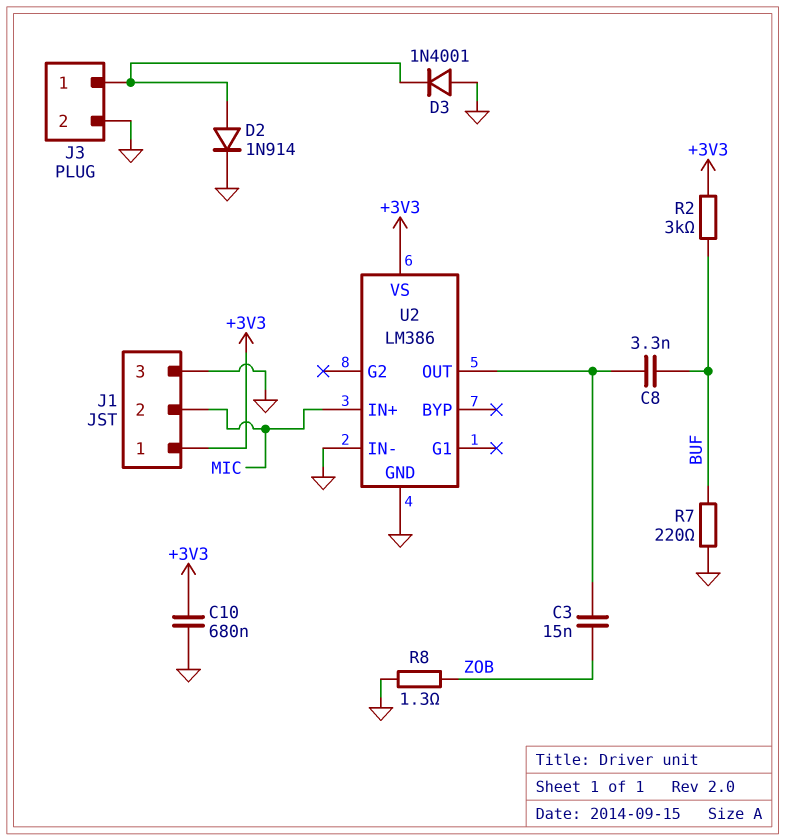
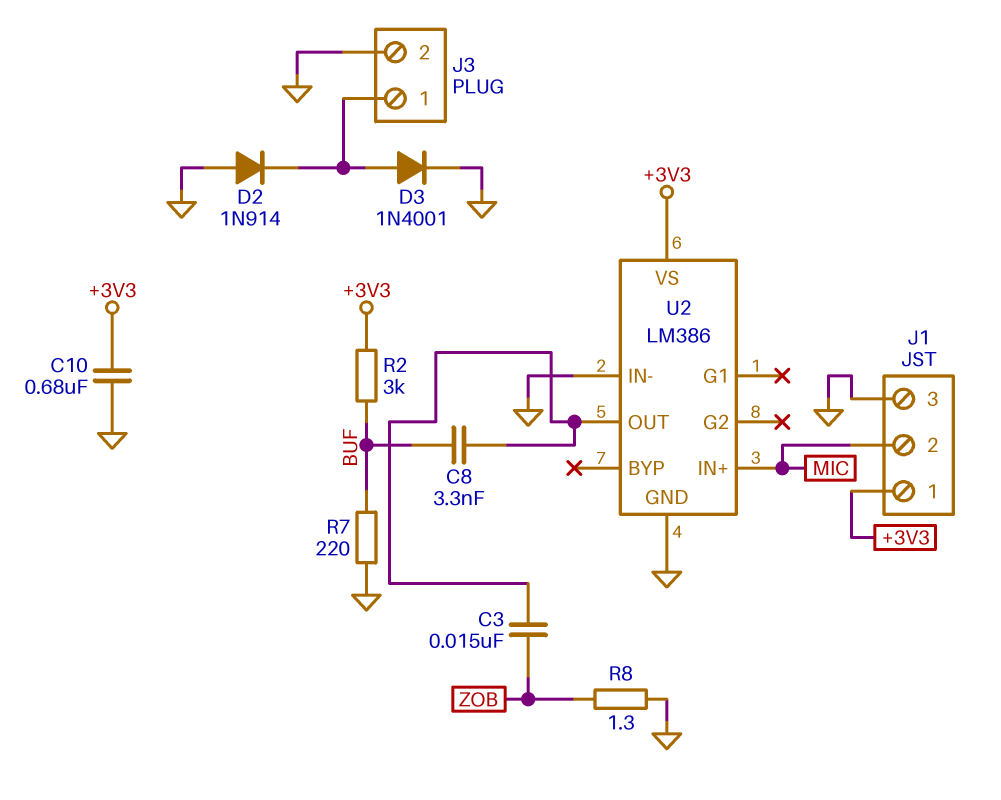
D2: diode 1N914 (A J3/1, K GND) -> diode 1N914 (A GND, K J3/1)
D3: diode 1N4001 (A GND, K J3/1) -> diode 1N4001 (A J3/1, K GND)

